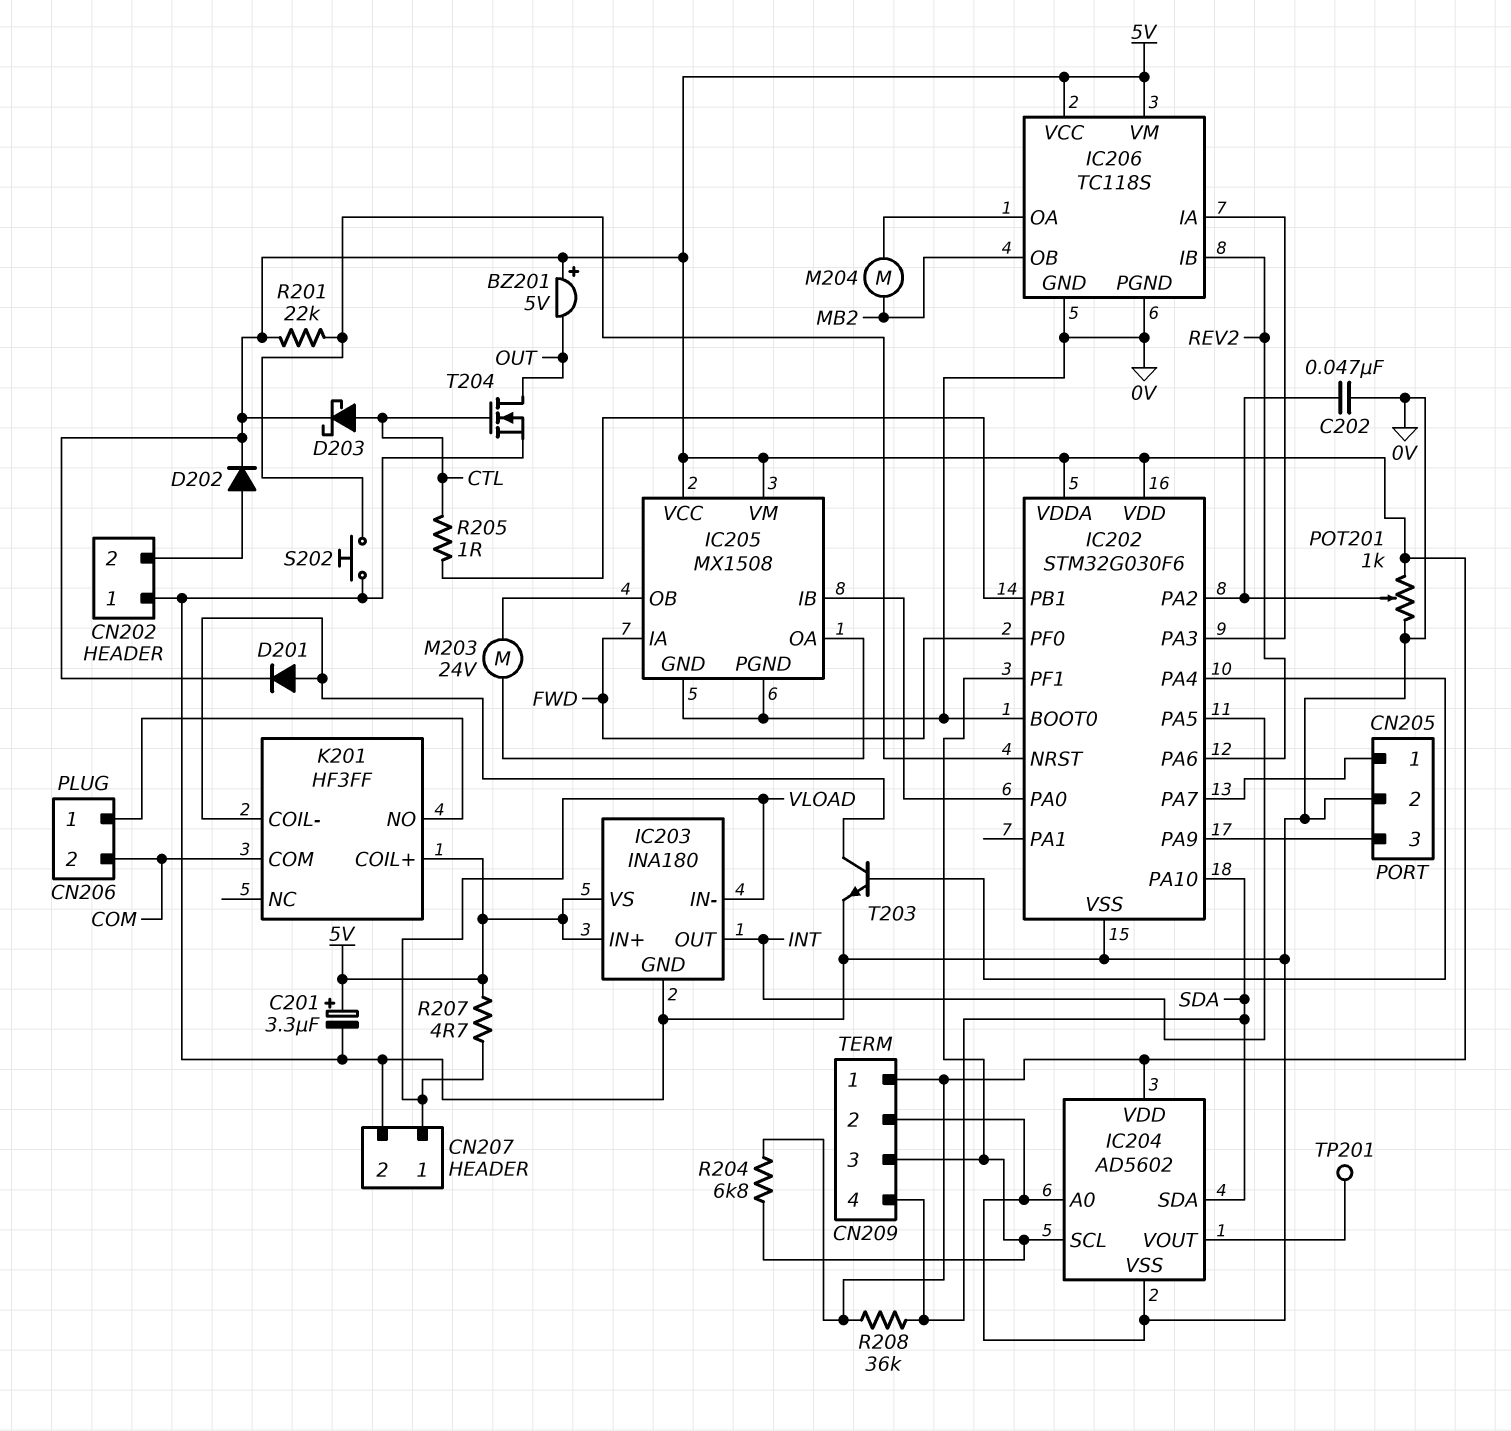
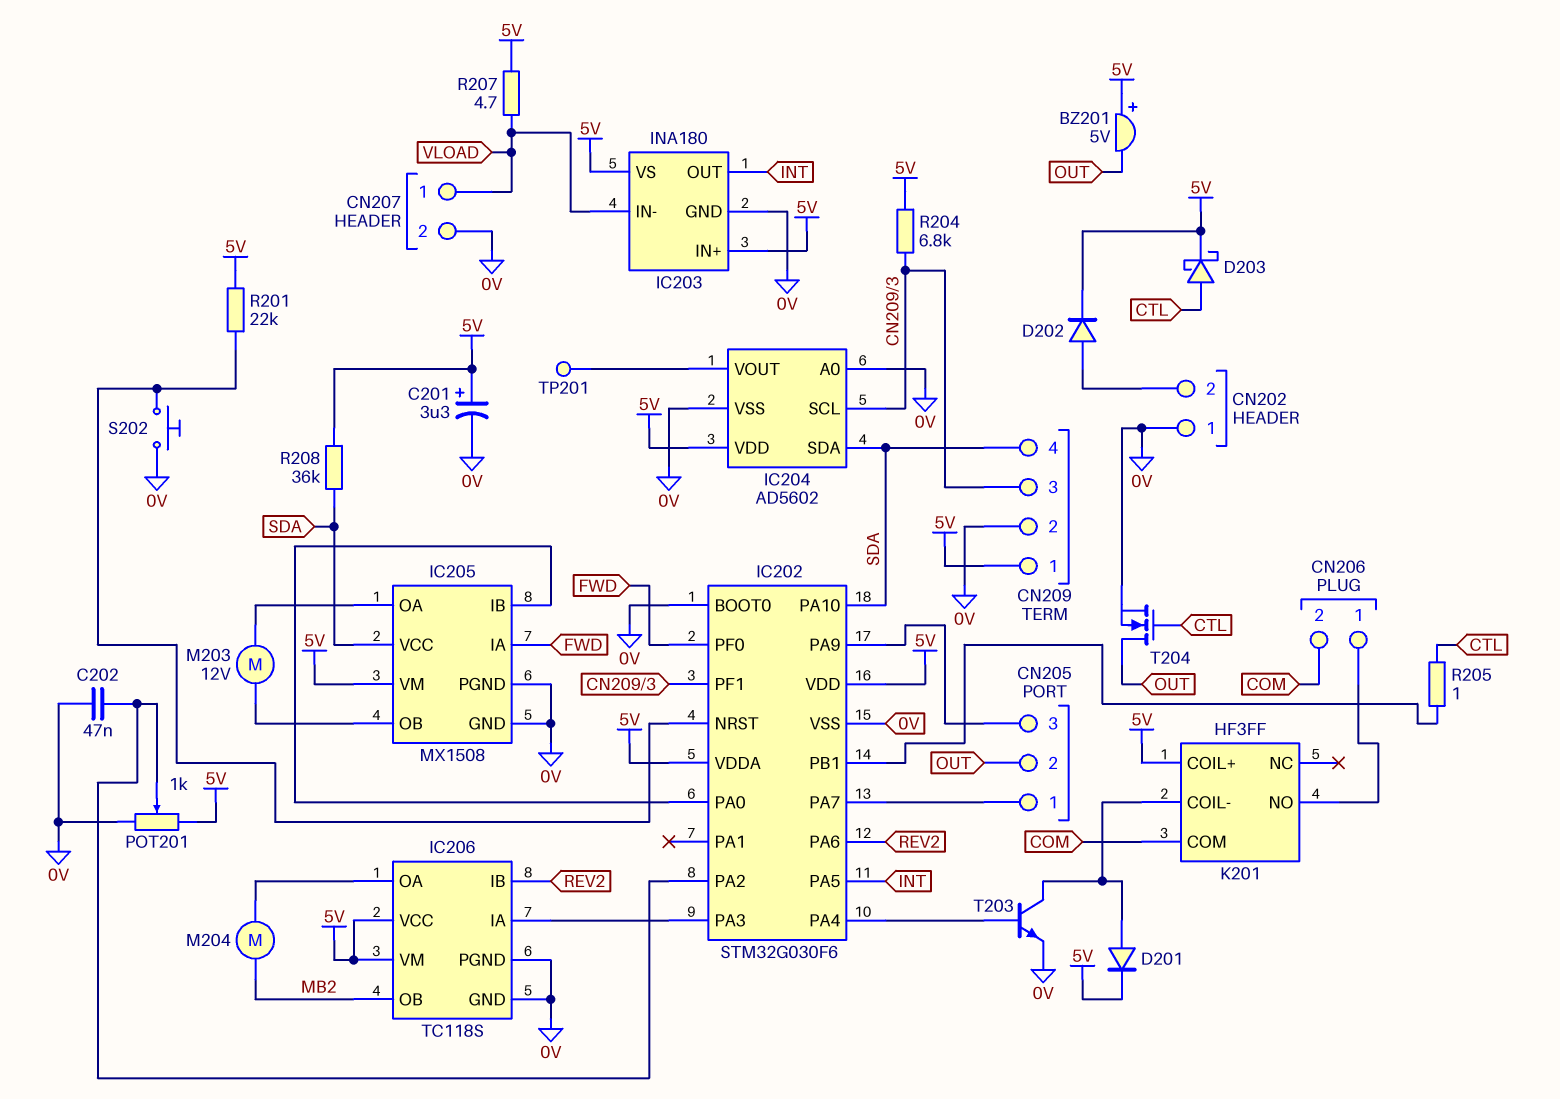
CN205 pin 2: 0V -> OUT
IC205 pin VCC: 5V -> SDA
M203: motor 24V (IC205/OA, IC205/OB) -> motor 12V (IC205/OA, IC205/OB)

